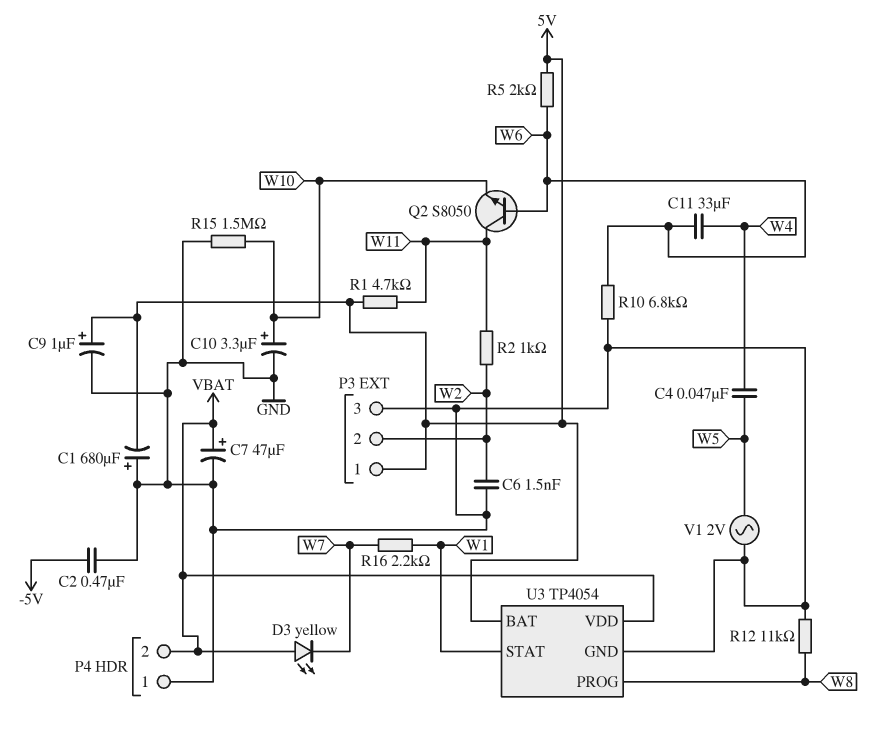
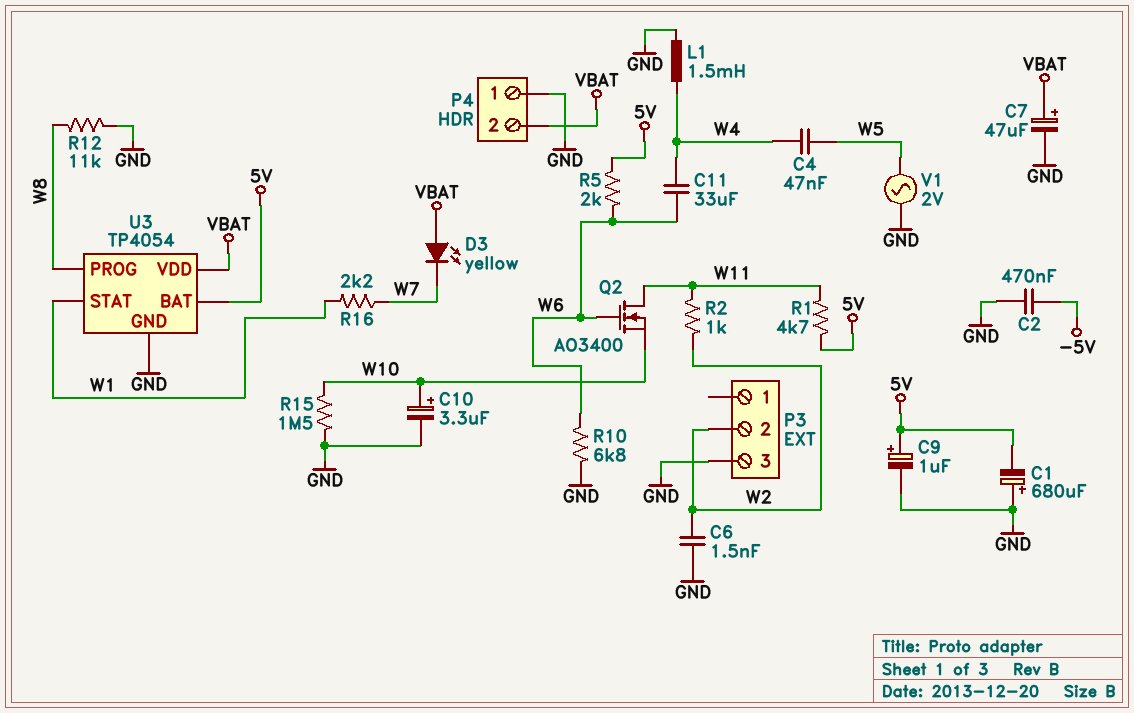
L1: none -> 1.5mH (GND, W4)
P3 pin 1: 5V -> none
Q2: NPN S8050 (B W6, C W11, E W10) -> NMOS AO3400 (G W6, D W11, S W10)

